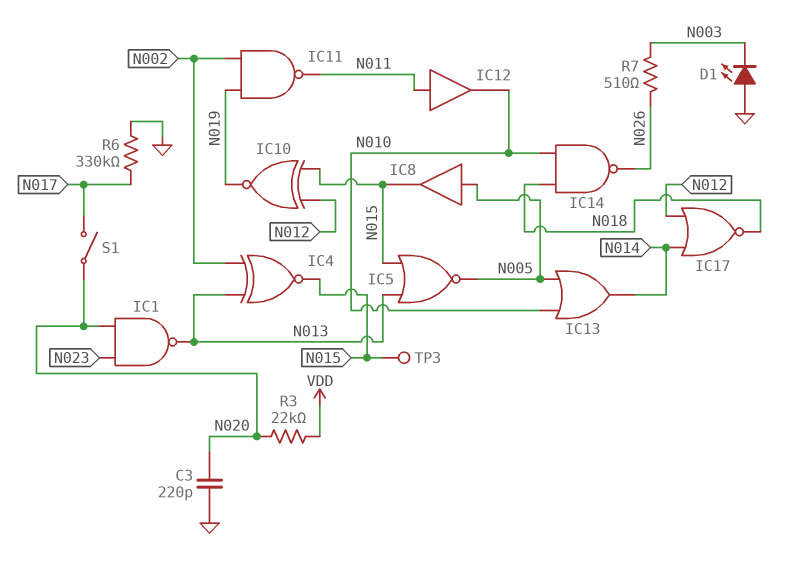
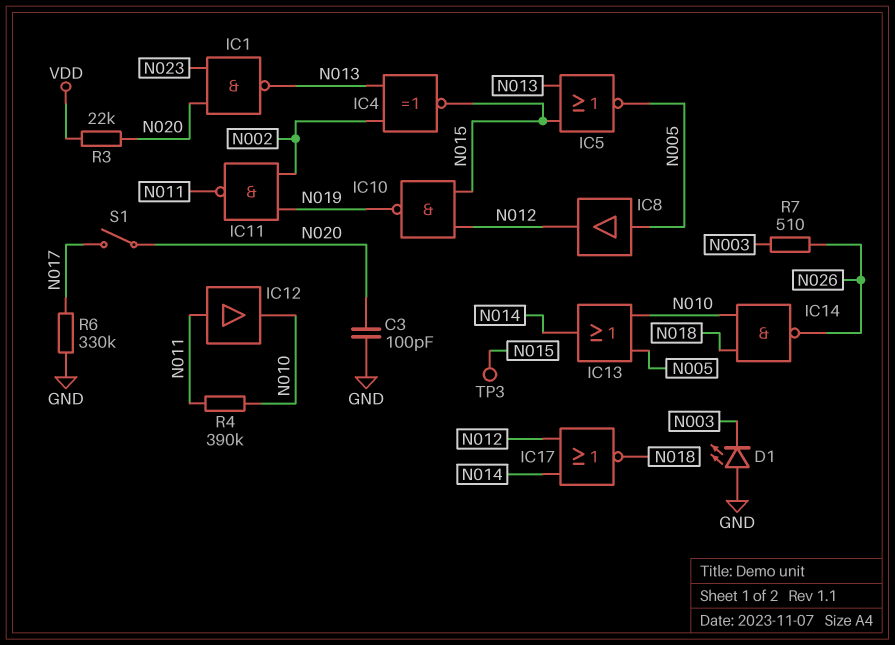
C3: 220pF (GND, N020) -> 100pF (GND, N020)
IC8: buffer (in N005, out N015) -> buffer (in N005, out N012)
IC10: XNOR (in N012, in N015, out N019) -> NAND (in N012, in N015, out N019)
R4: none -> 390k (N010, N011)

